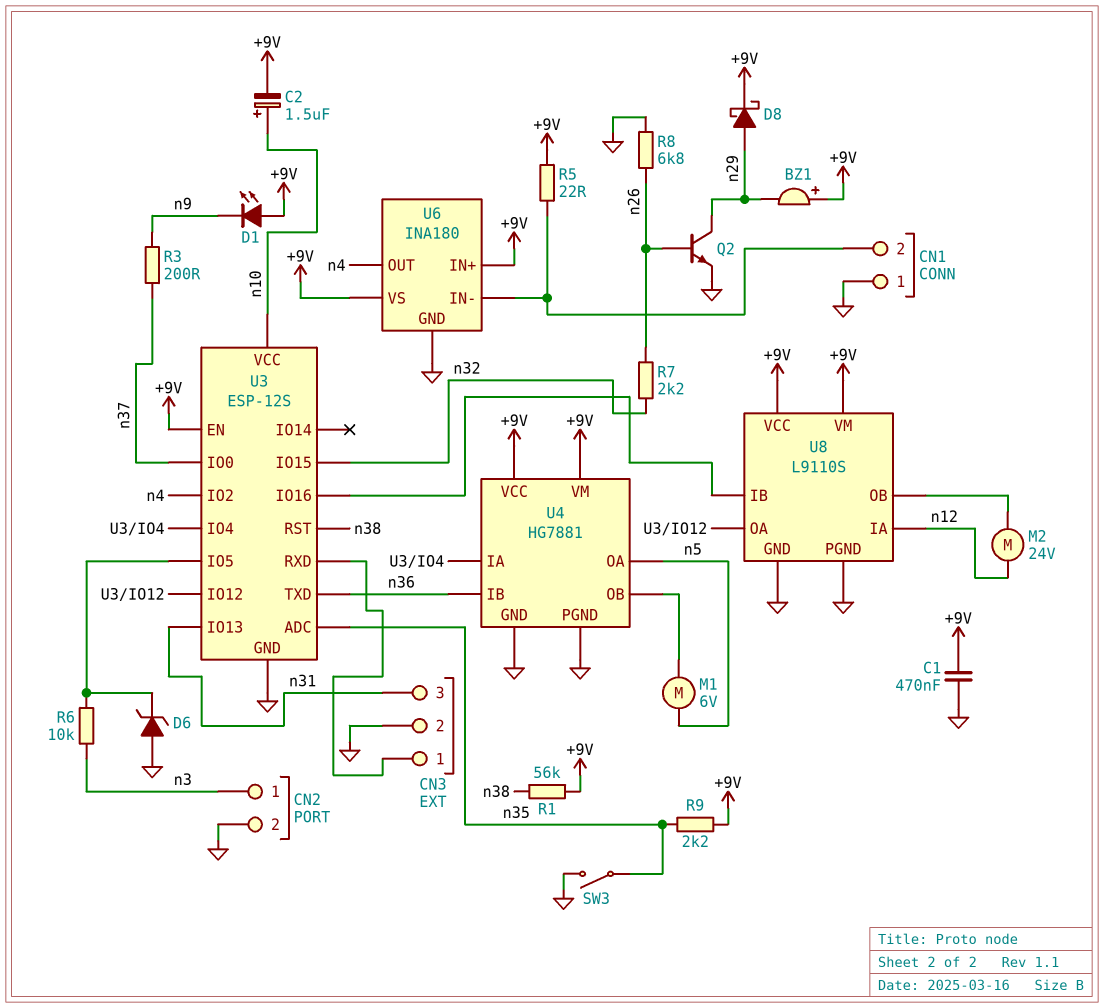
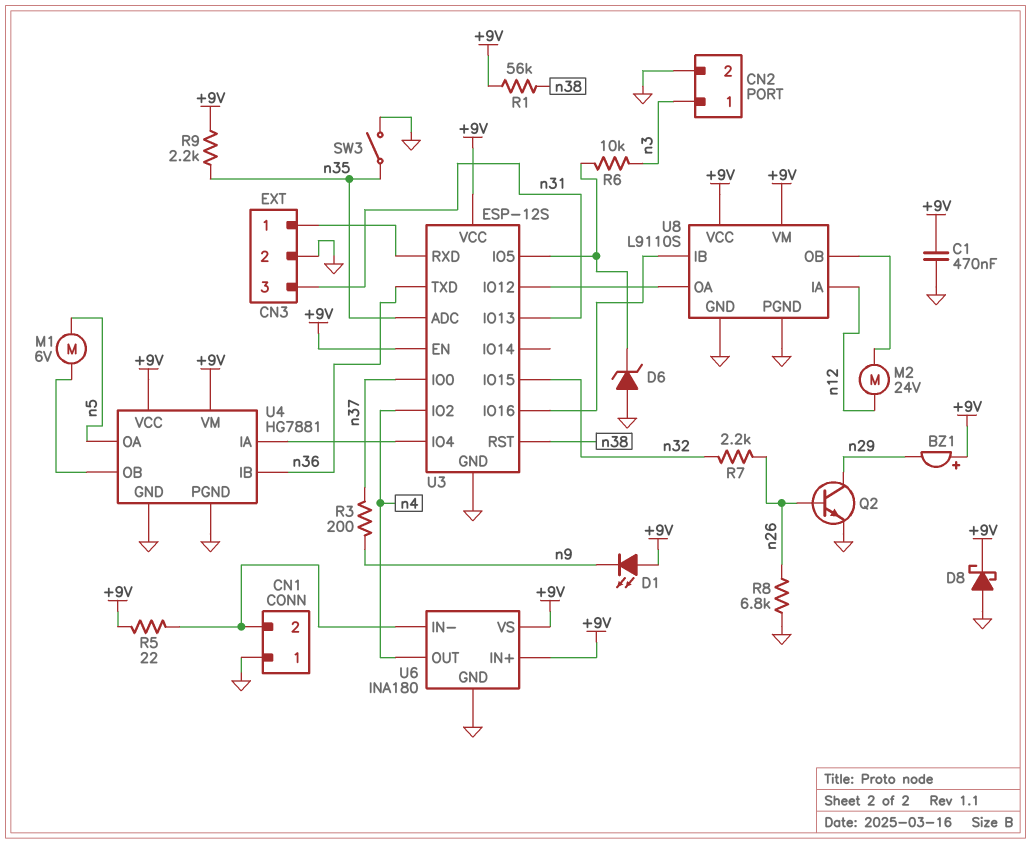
C2: 1.5uF (plus n10, minus +9V) -> none
D8: schottky (A n29, K +9V) -> schottky (A GND, K +9V)
U3 pin VCC: n10 -> +9V

